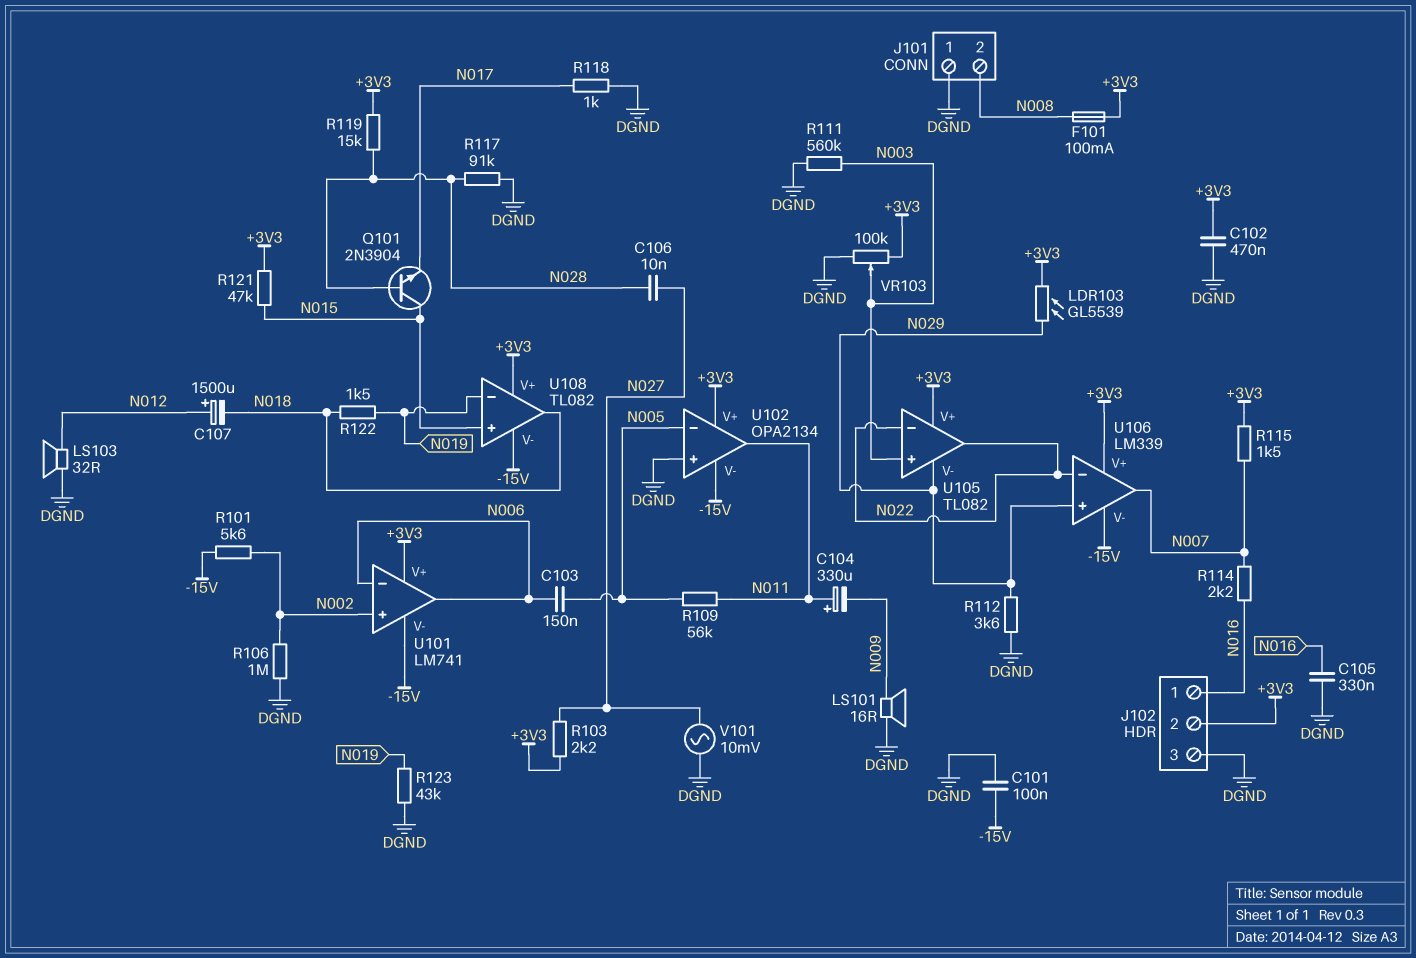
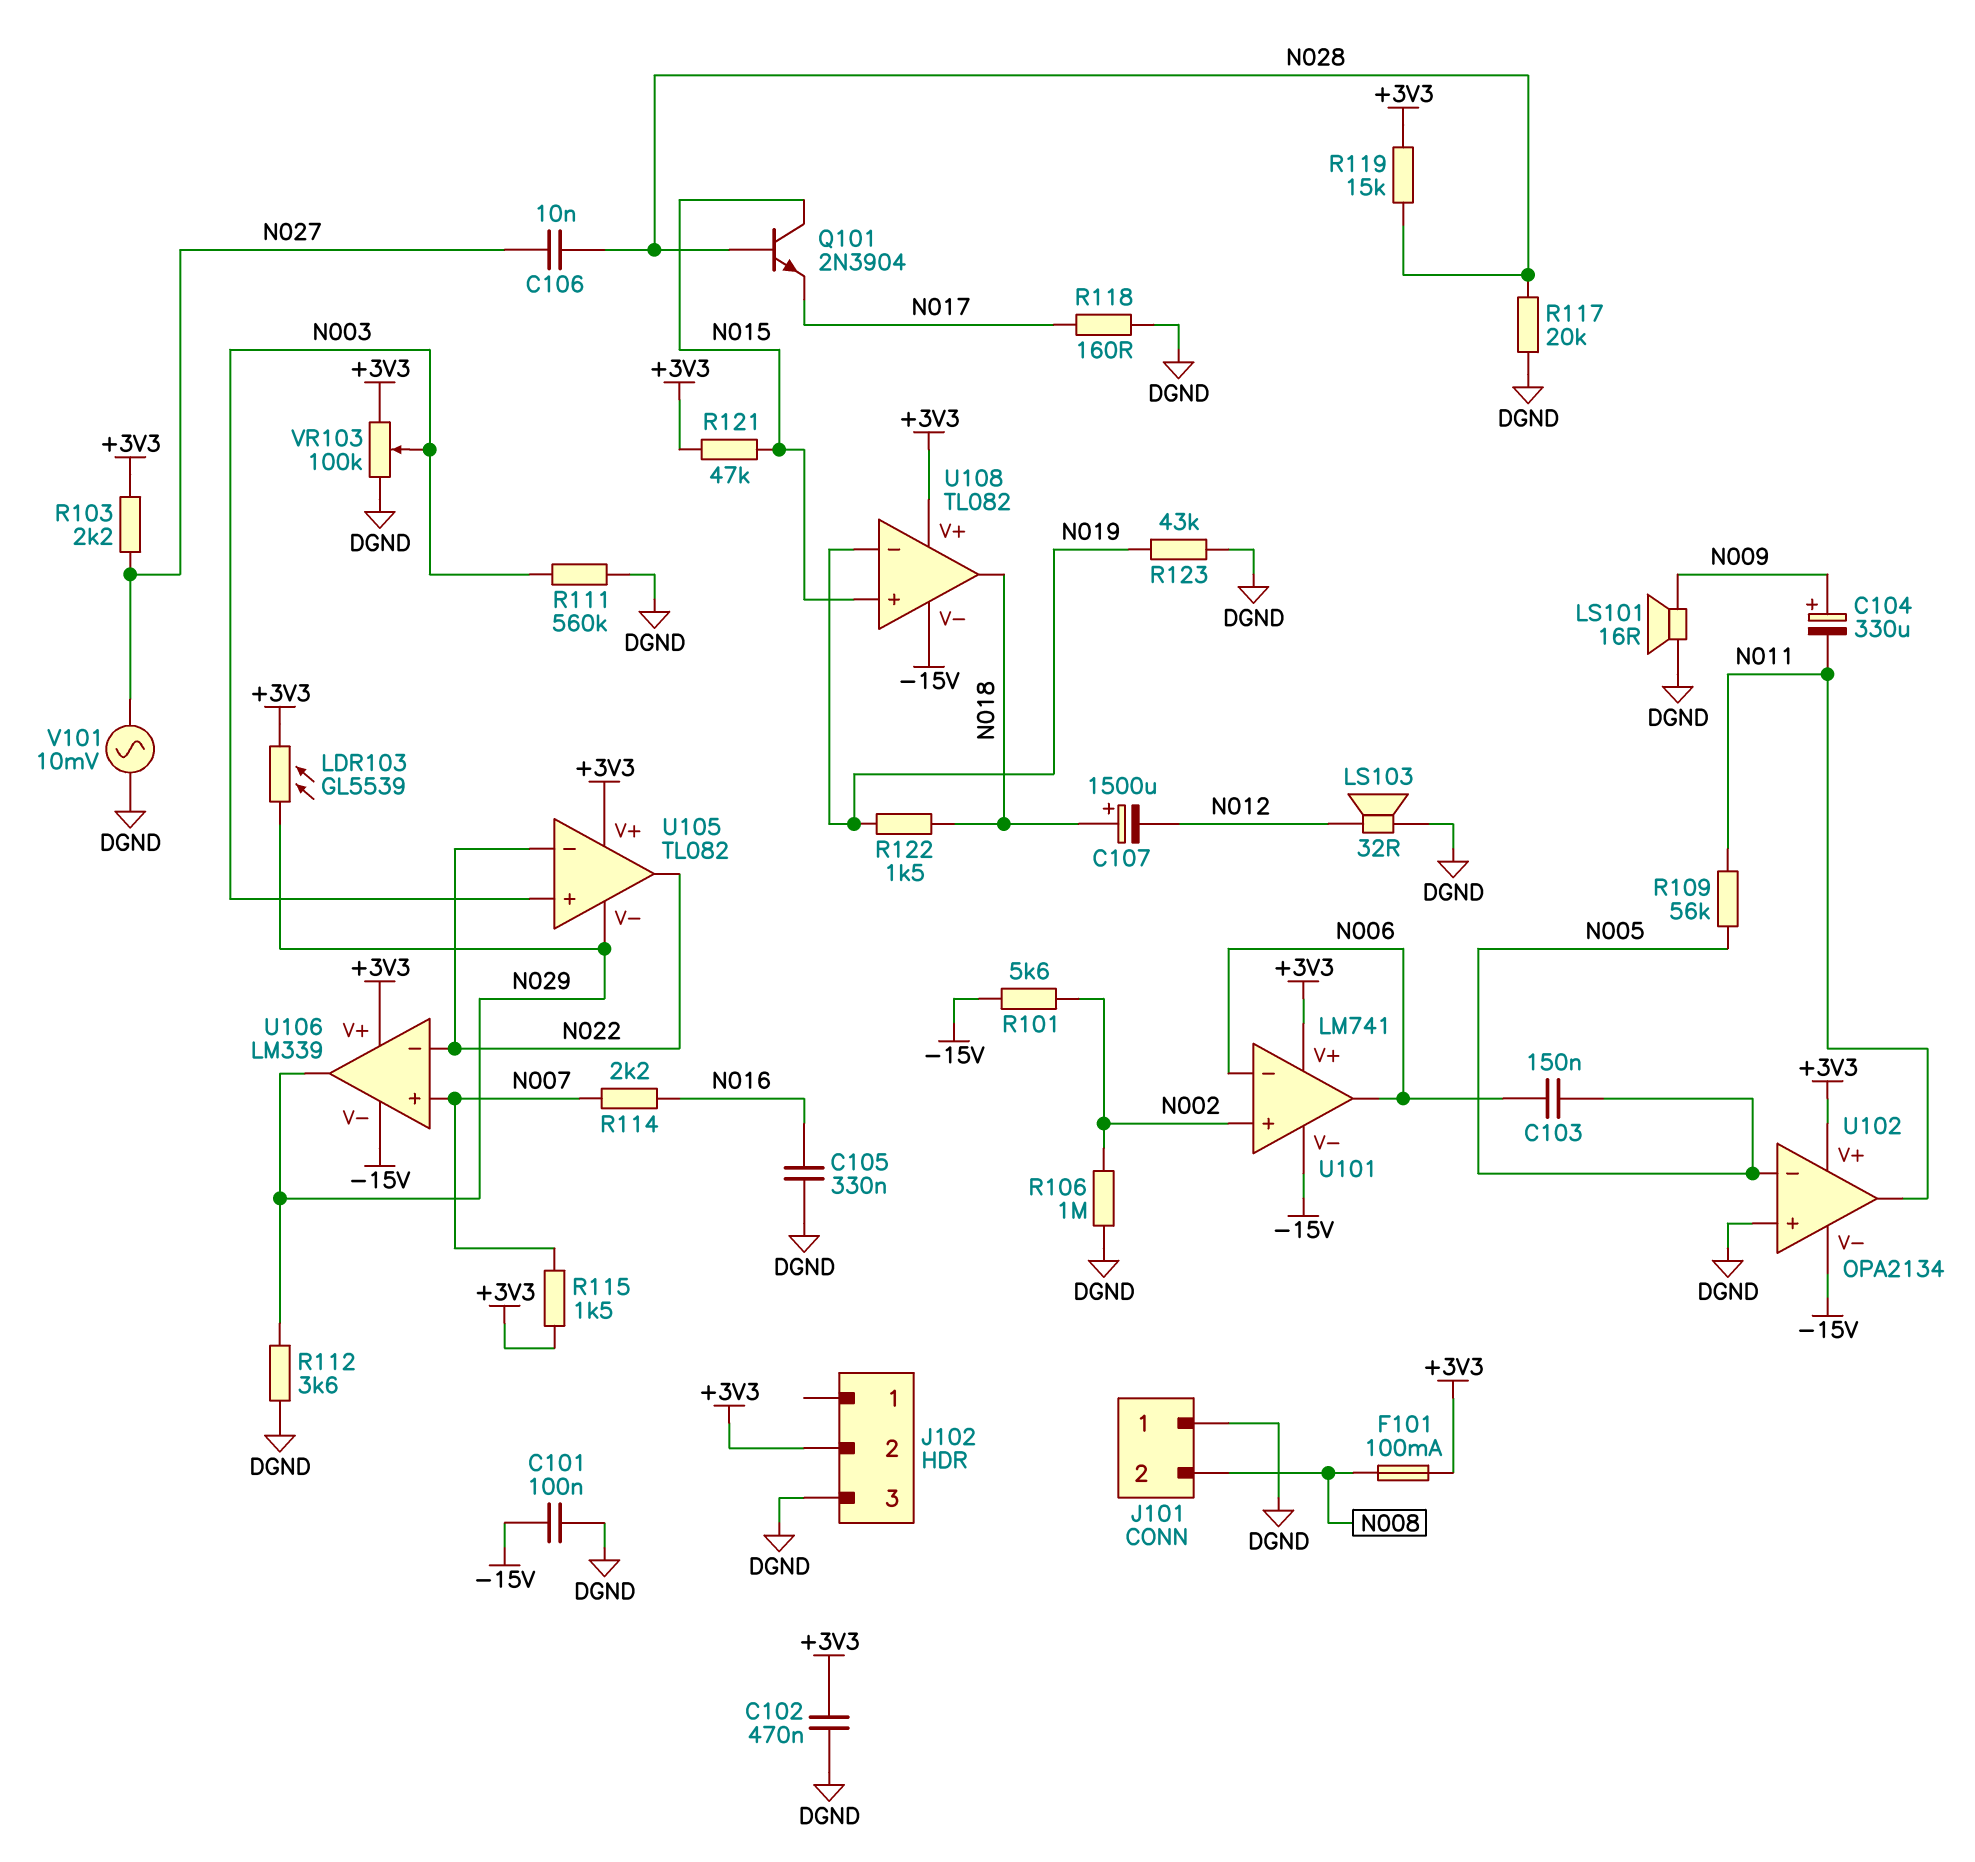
C104: 330uF (plus N011, minus N009) -> 330uF (plus N009, minus N011)
C107: 1500uF (plus N012, minus N018) -> 1500uF (plus N018, minus N012)
J102 pin 1: N016 -> none
R117: 91k (DGND, N028) -> 20k (DGND, N028)
R118: 1k (DGND, N017) -> 160 (DGND, N017)
U106 pin in+: N029 -> N007
U106 pin out: N007 -> N029

